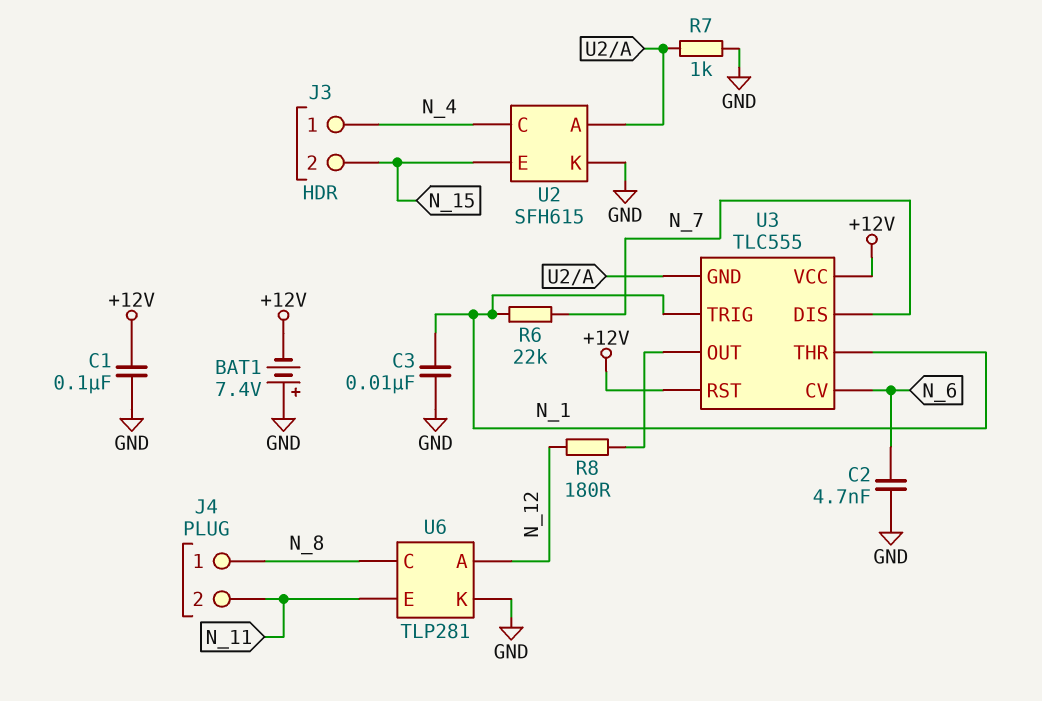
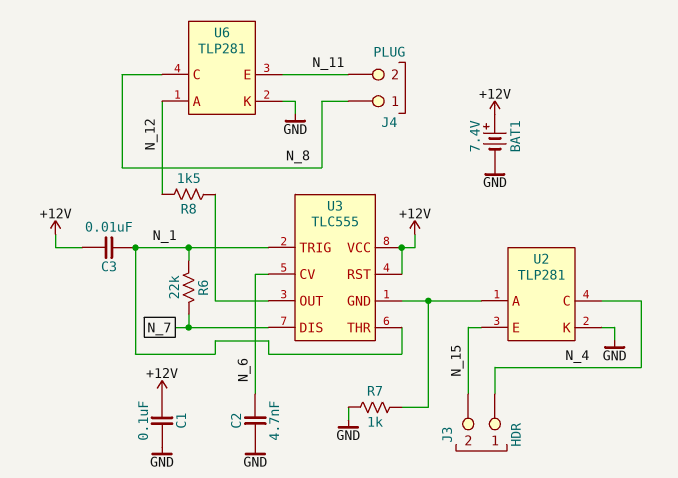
BAT1: 7.4V (plus GND, minus +12V) -> 7.4V (plus +12V, minus GND)
C3: 10nF (GND, N_1) -> 10nF (+12V, N_1)
R8: 180 (N_12, U3/OUT) -> 1.5k (N_12, U3/OUT)
U2: SFH615 -> TLP281

